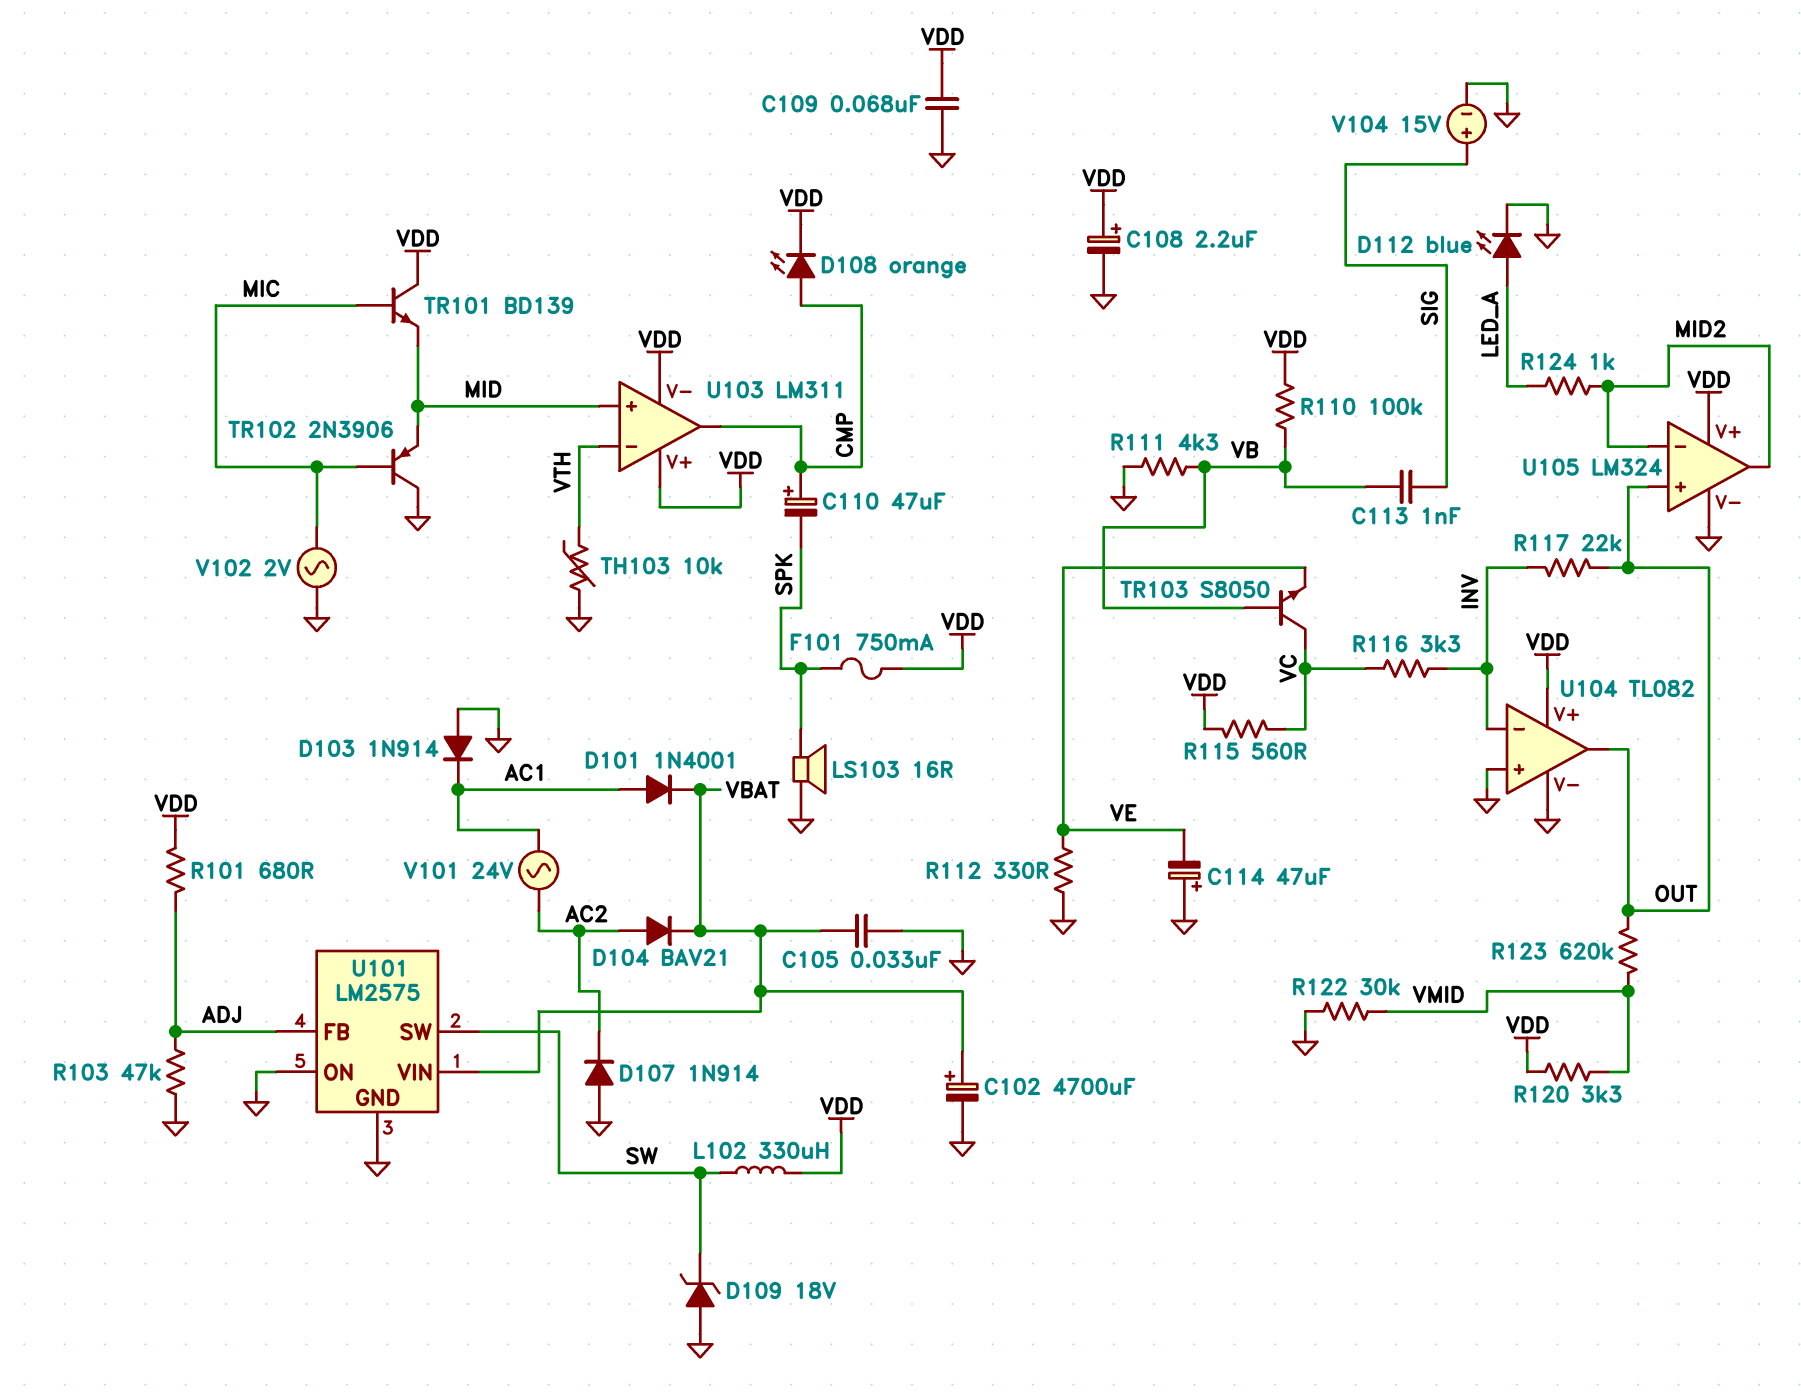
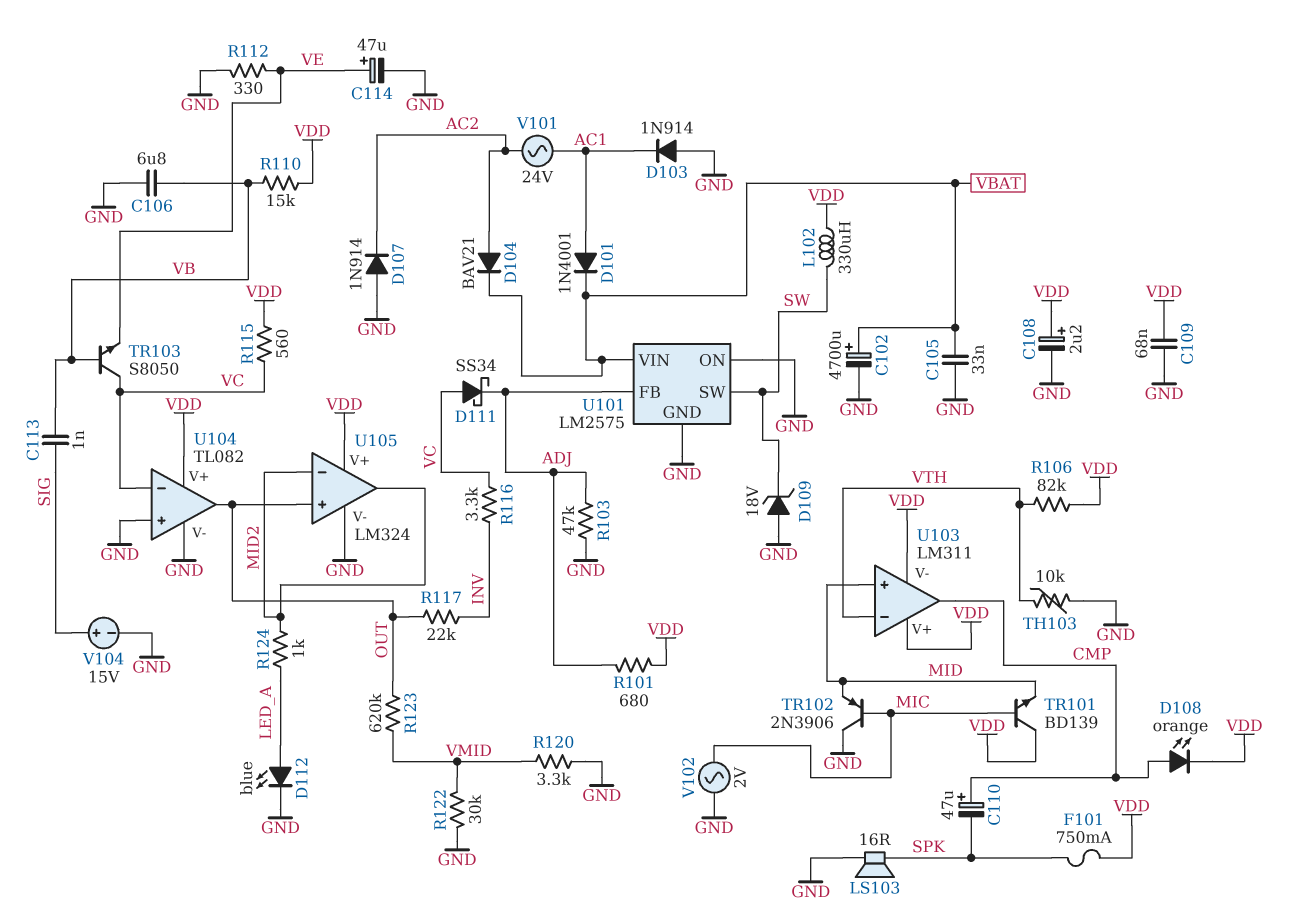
C106: none -> 6.8uF (GND, VB)
C114: 47uF (plus GND, minus VE) -> 47uF (plus VE, minus GND)
D111: none -> schottky SS34 (A VC, K ADJ)
R106: none -> 82k (VDD, VTH)
R110: 100k (VB, VDD) -> 15k (VB, VDD)
R111: 4.3k (GND, VB) -> none
R120: 3.3k (VDD, VMID) -> 3.3k (GND, VMID)
U104 pin in-: INV -> VC

